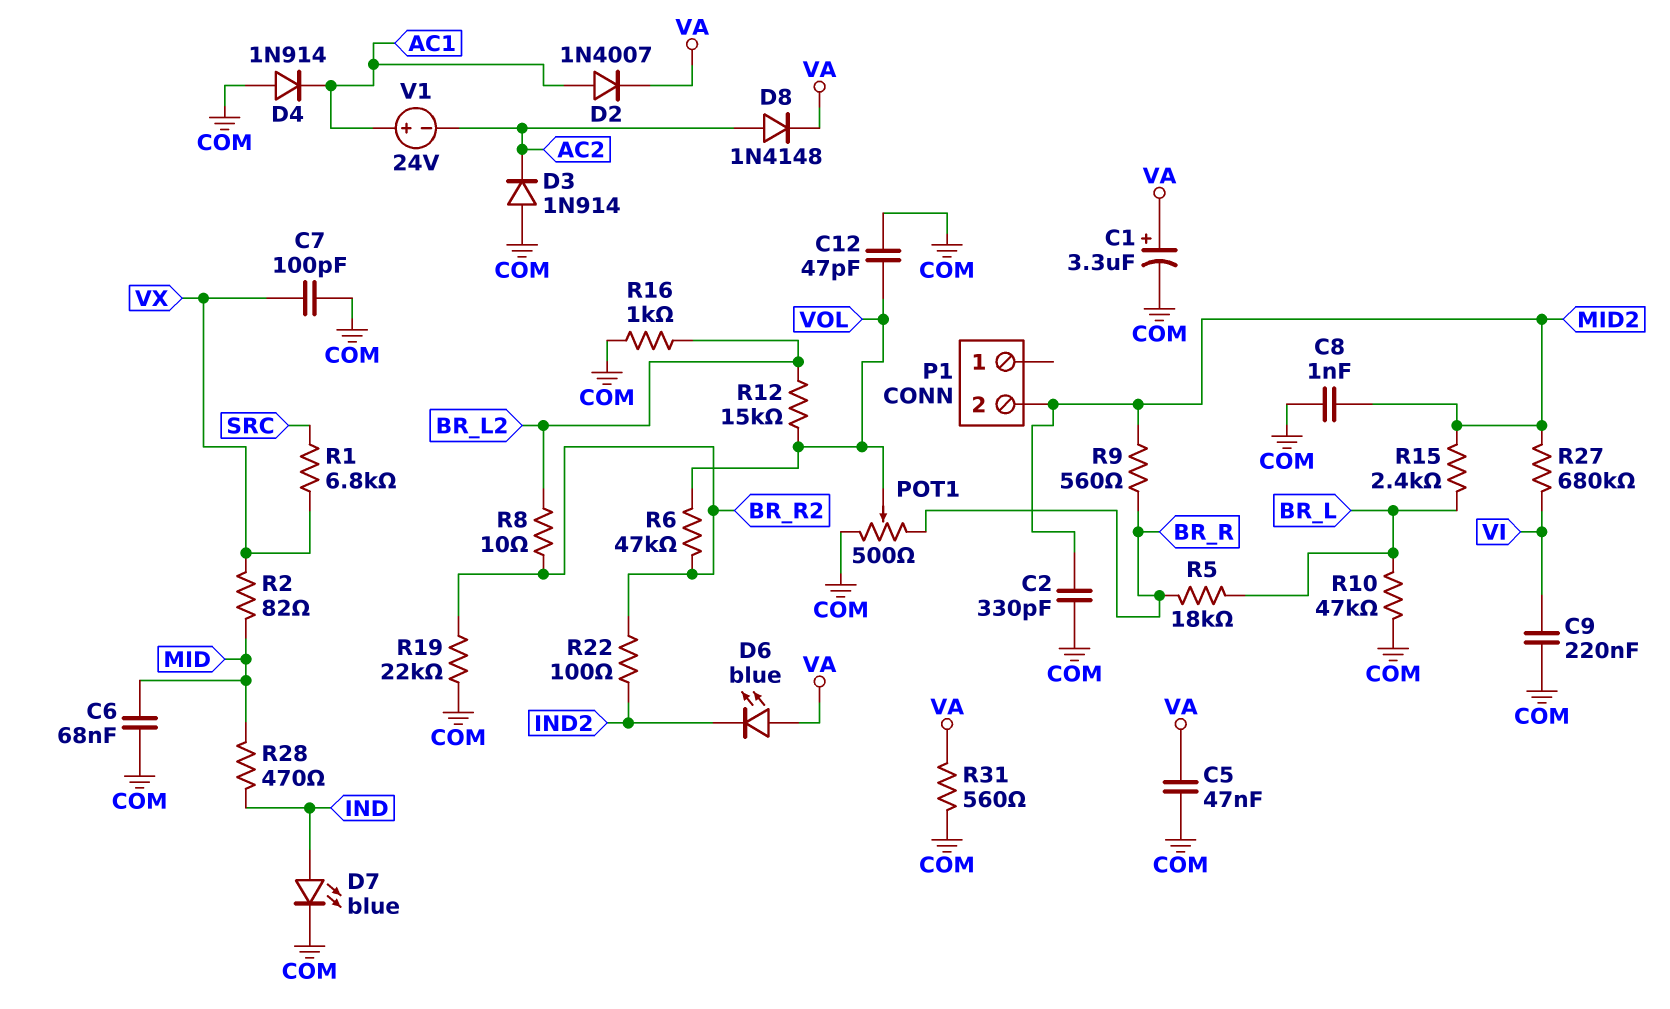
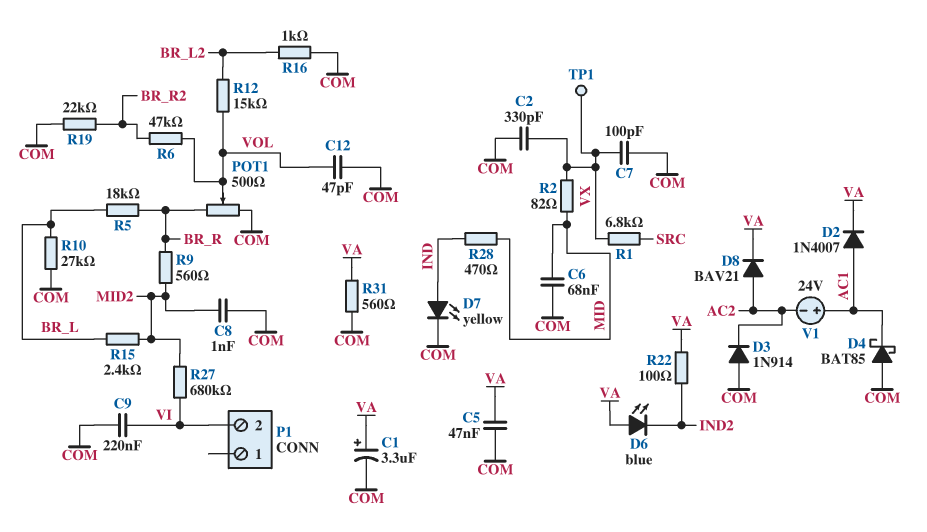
C2: 330pF (COM, MID2) -> 330pF (COM, VX)
D4: diode 1N914 (A COM, K AC1) -> schottky BAT85 (A COM, K AC1)
D7: LED blue (A IND, K COM) -> LED yellow (A IND, K COM)
D8: diode 1N4148 (A AC2, K VA) -> diode BAV21 (A AC2, K VA)
P1 pin 2: MID2 -> VI
R8: 10 (BR_L2, BR_R2) -> none
R10: 47k (BR_L, COM) -> 27k (BR_L, COM)
R22: 100 (BR_R2, IND2) -> 100 (IND2, VA)
TP1: none -> test point (VX)

